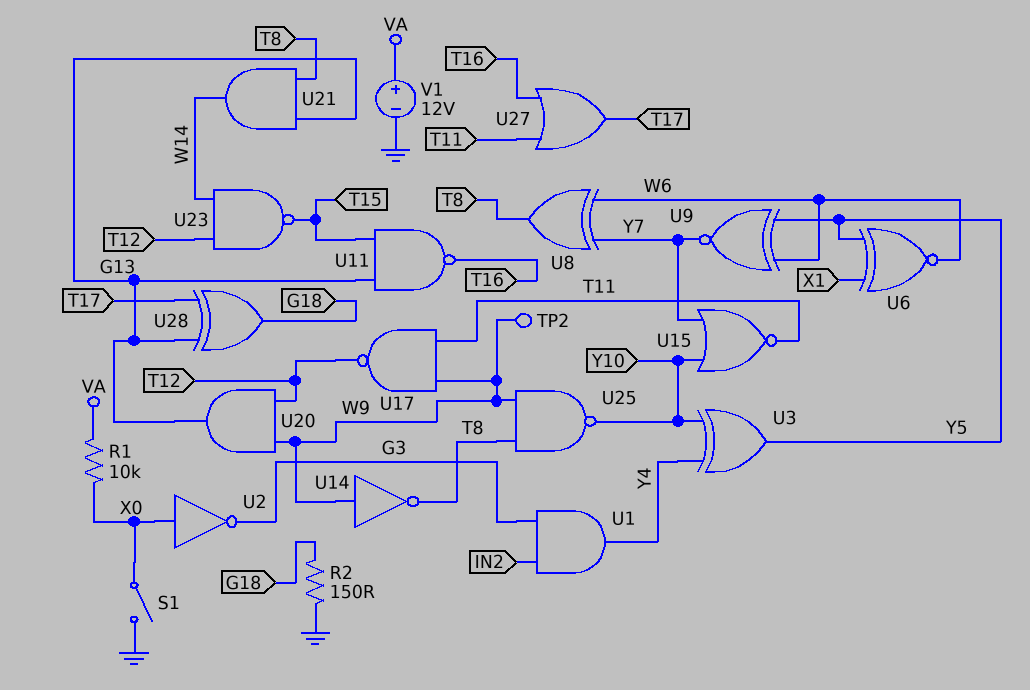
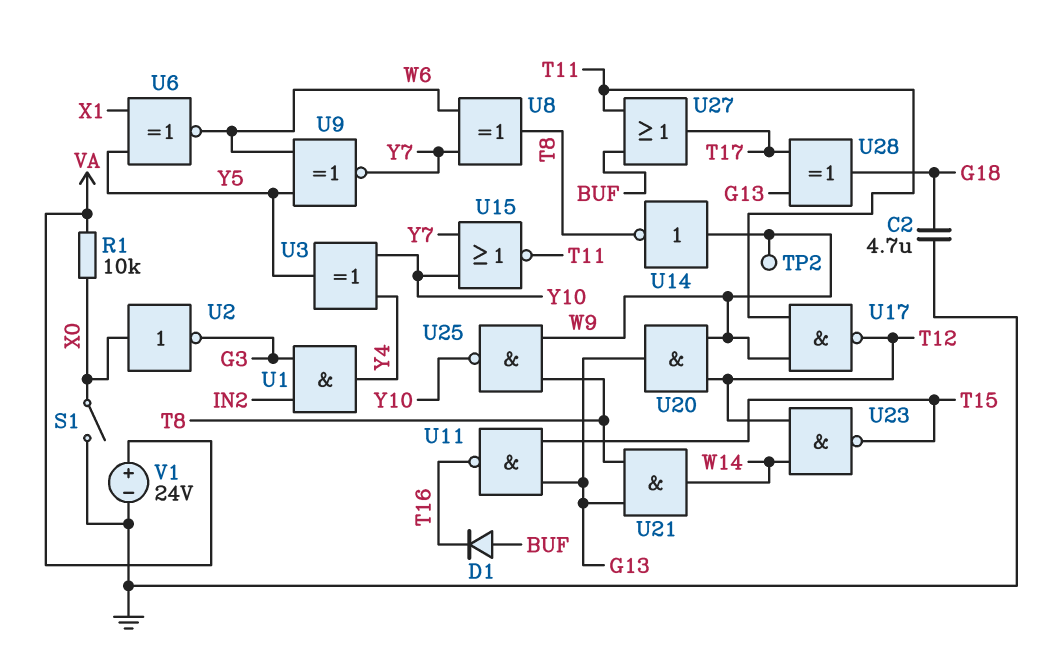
C2: none -> 4.7uF (G18, GND)
D1: none -> diode (A BUF, K T16)
R2: 150 (G18, GND) -> none
U27: OR (in T11, in T16, out T17) -> OR (in BUF, in T11, out T17)
V1: 12V (plus VA, minus GND) -> 24V (plus VA, minus GND)

